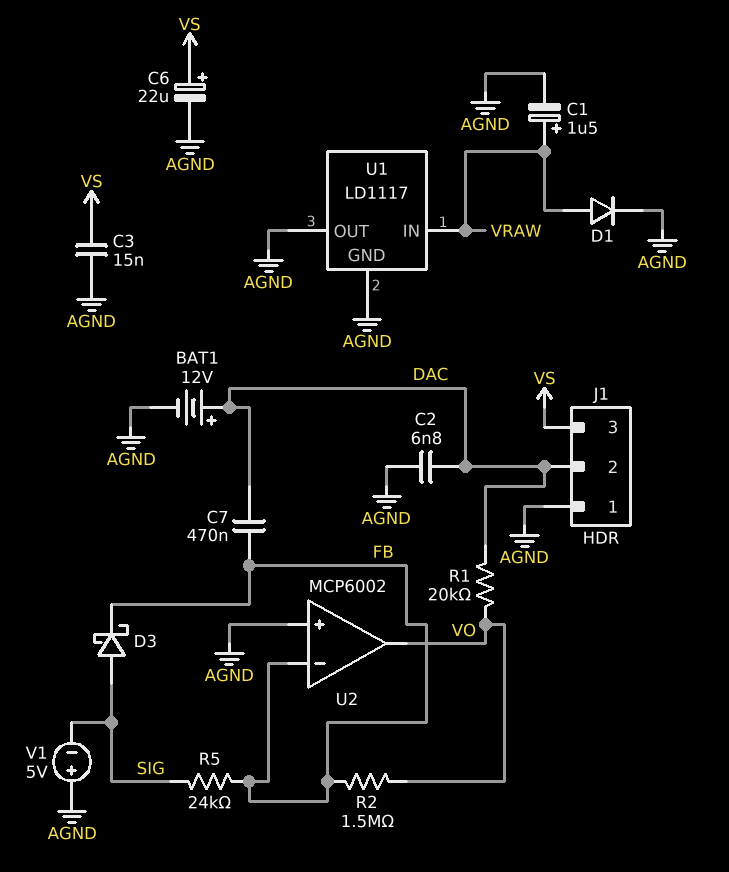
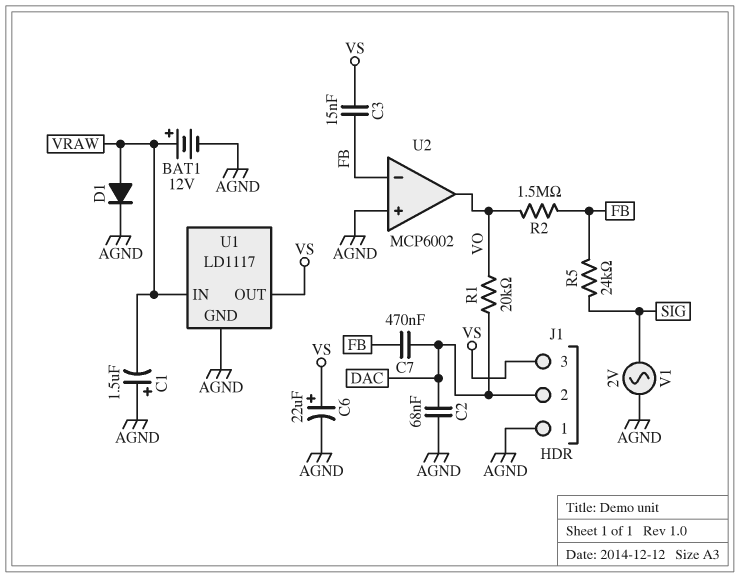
BAT1: 12V (plus DAC, minus AGND) -> 12V (plus VRAW, minus AGND)
C1: 1.5uF (plus VRAW, minus AGND) -> 1.5uF (plus AGND, minus VRAW)
C2: 6.8nF (AGND, DAC) -> 68nF (AGND, DAC)
C3: 15nF (AGND, VS) -> 15nF (FB, VS)
D3: schottky (A SIG, K FB) -> none
U1 pin OUT: AGND -> VS
V1: 5V (plus AGND, minus SIG) -> AC 2V (AGND, SIG)

